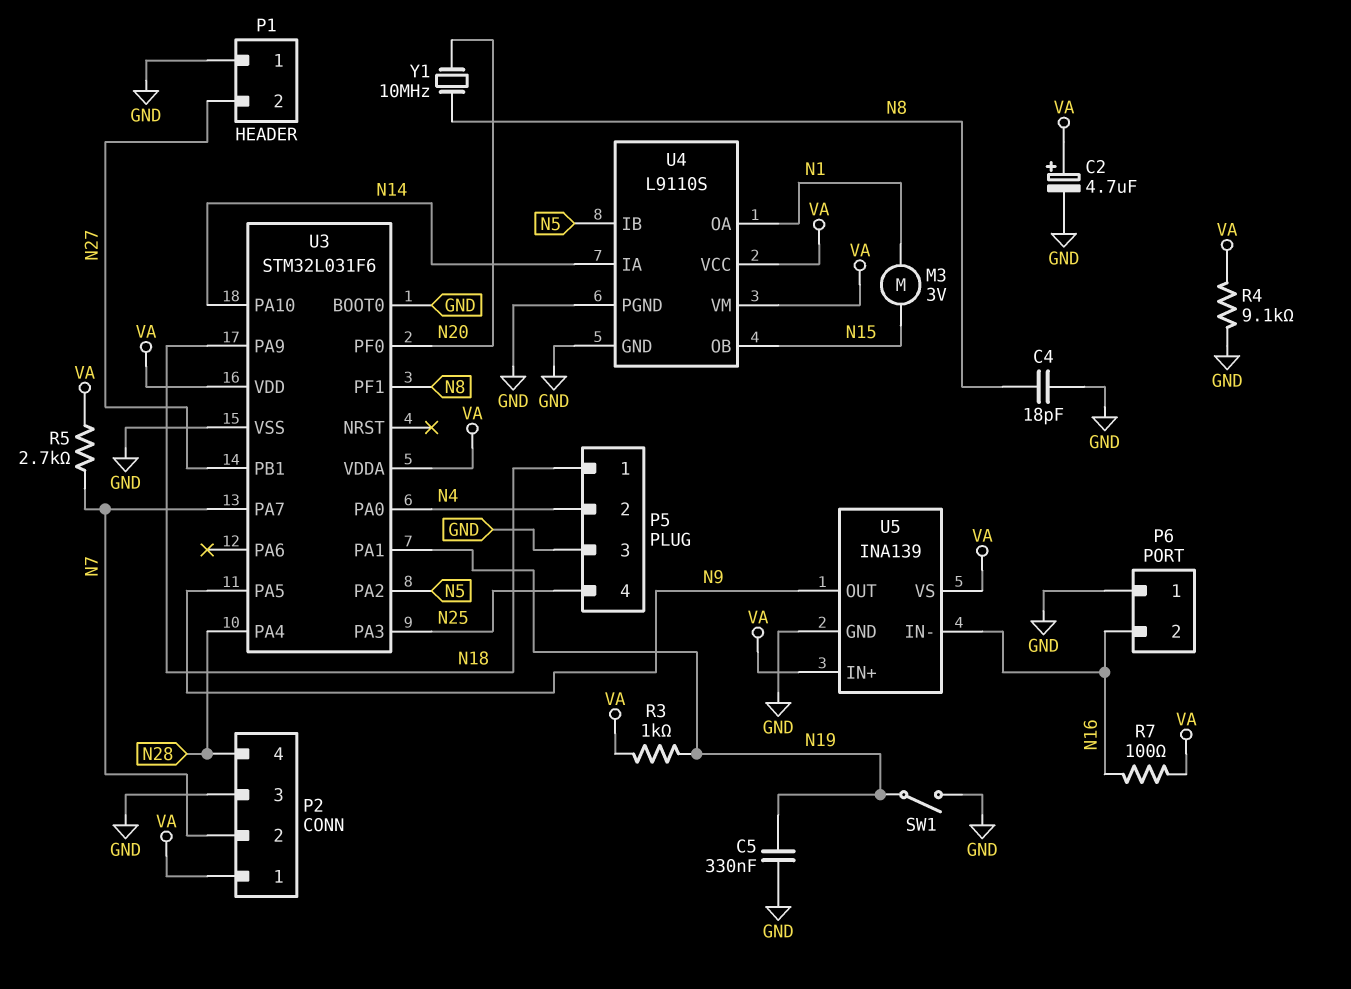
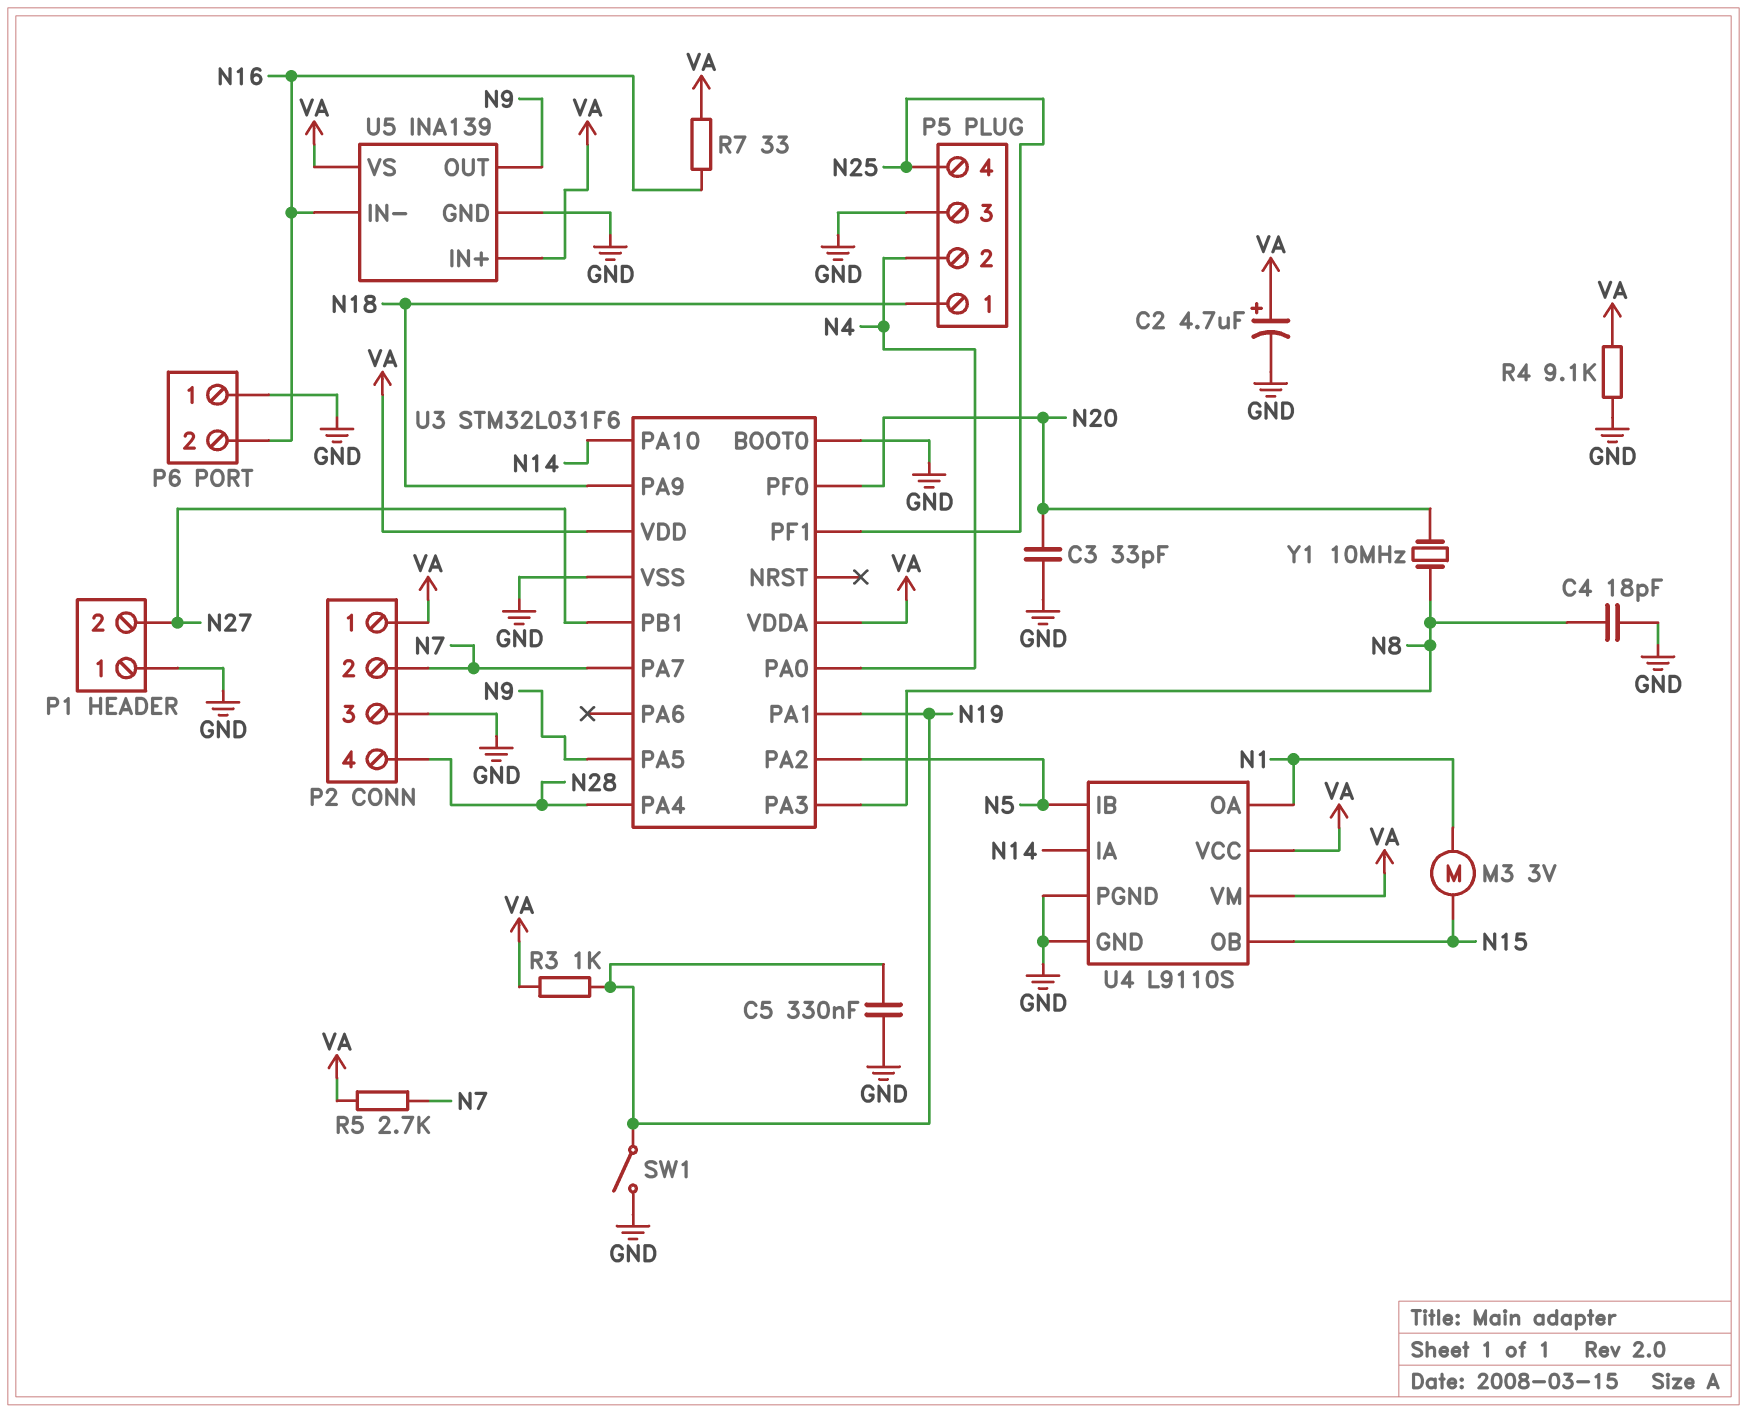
C3: none -> 33pF (GND, N20)
R7: 100 (N16, VA) -> 33 (N16, VA)
U3 pin PA3: N25 -> N8
U3 pin PF1: N8 -> N25

